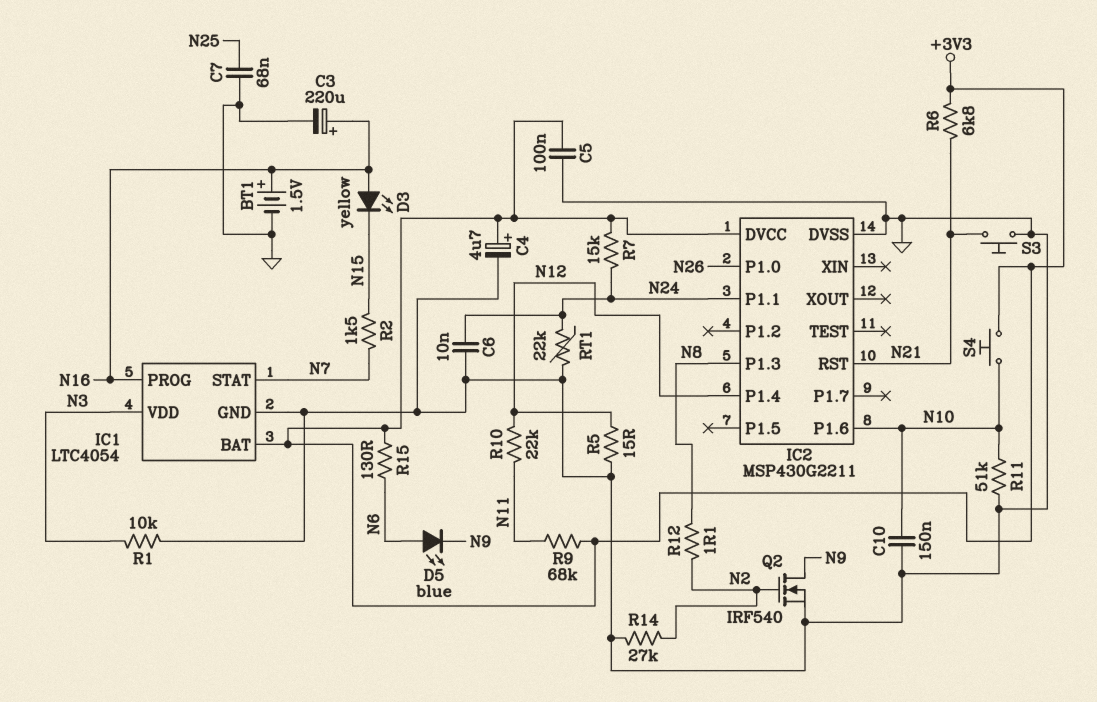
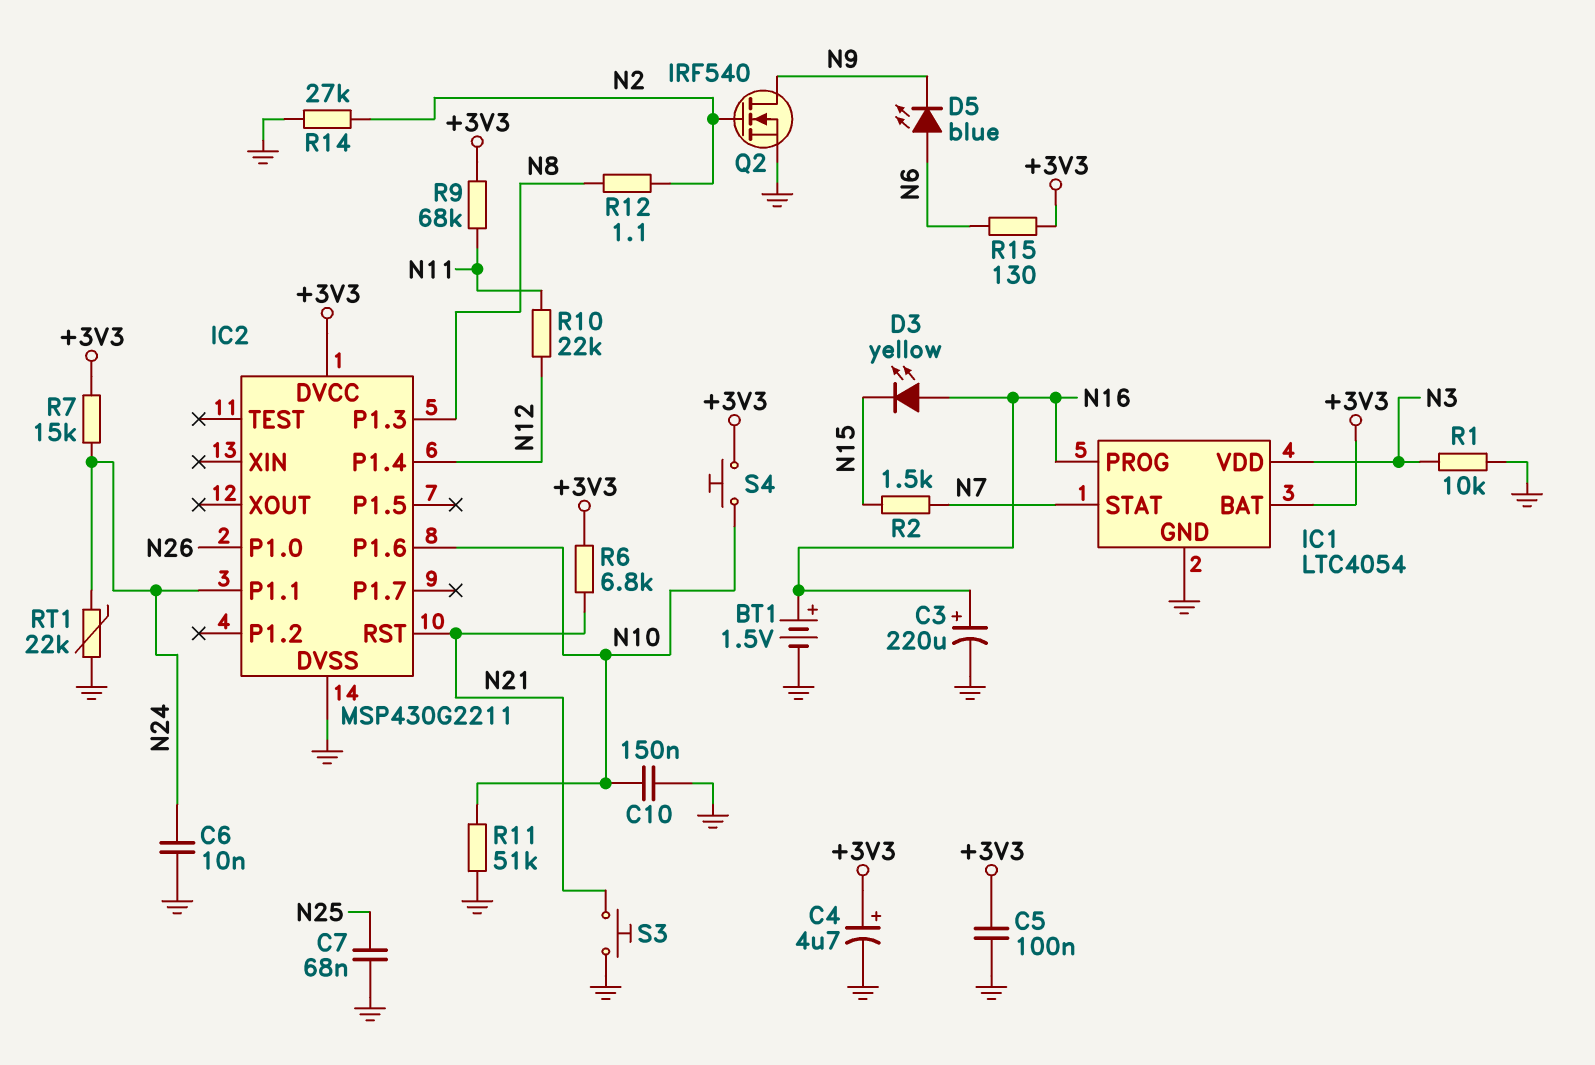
R5: 15 (GND, N12) -> none

